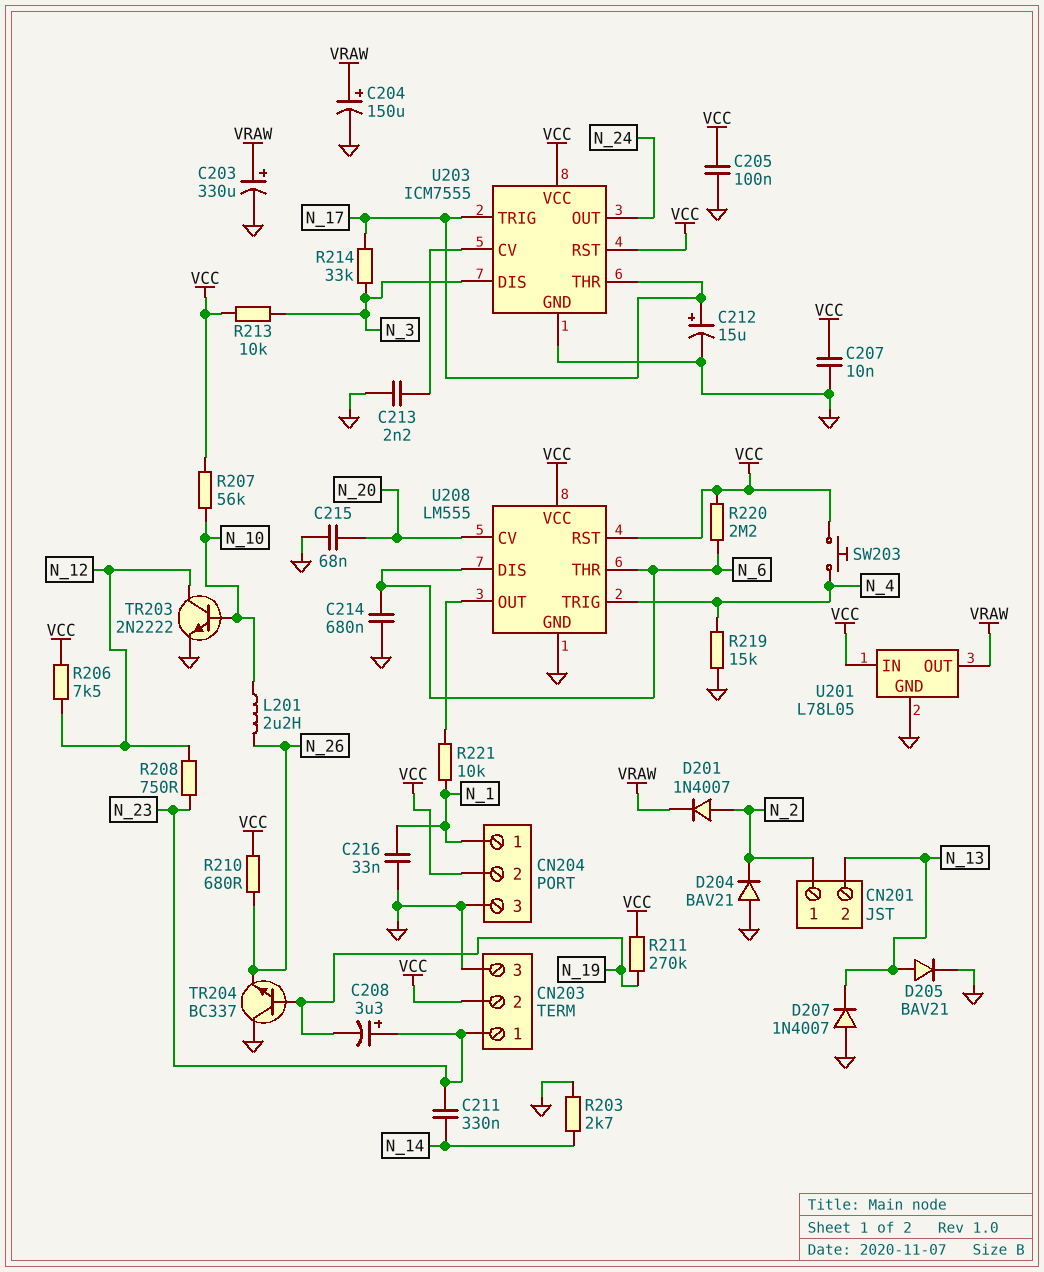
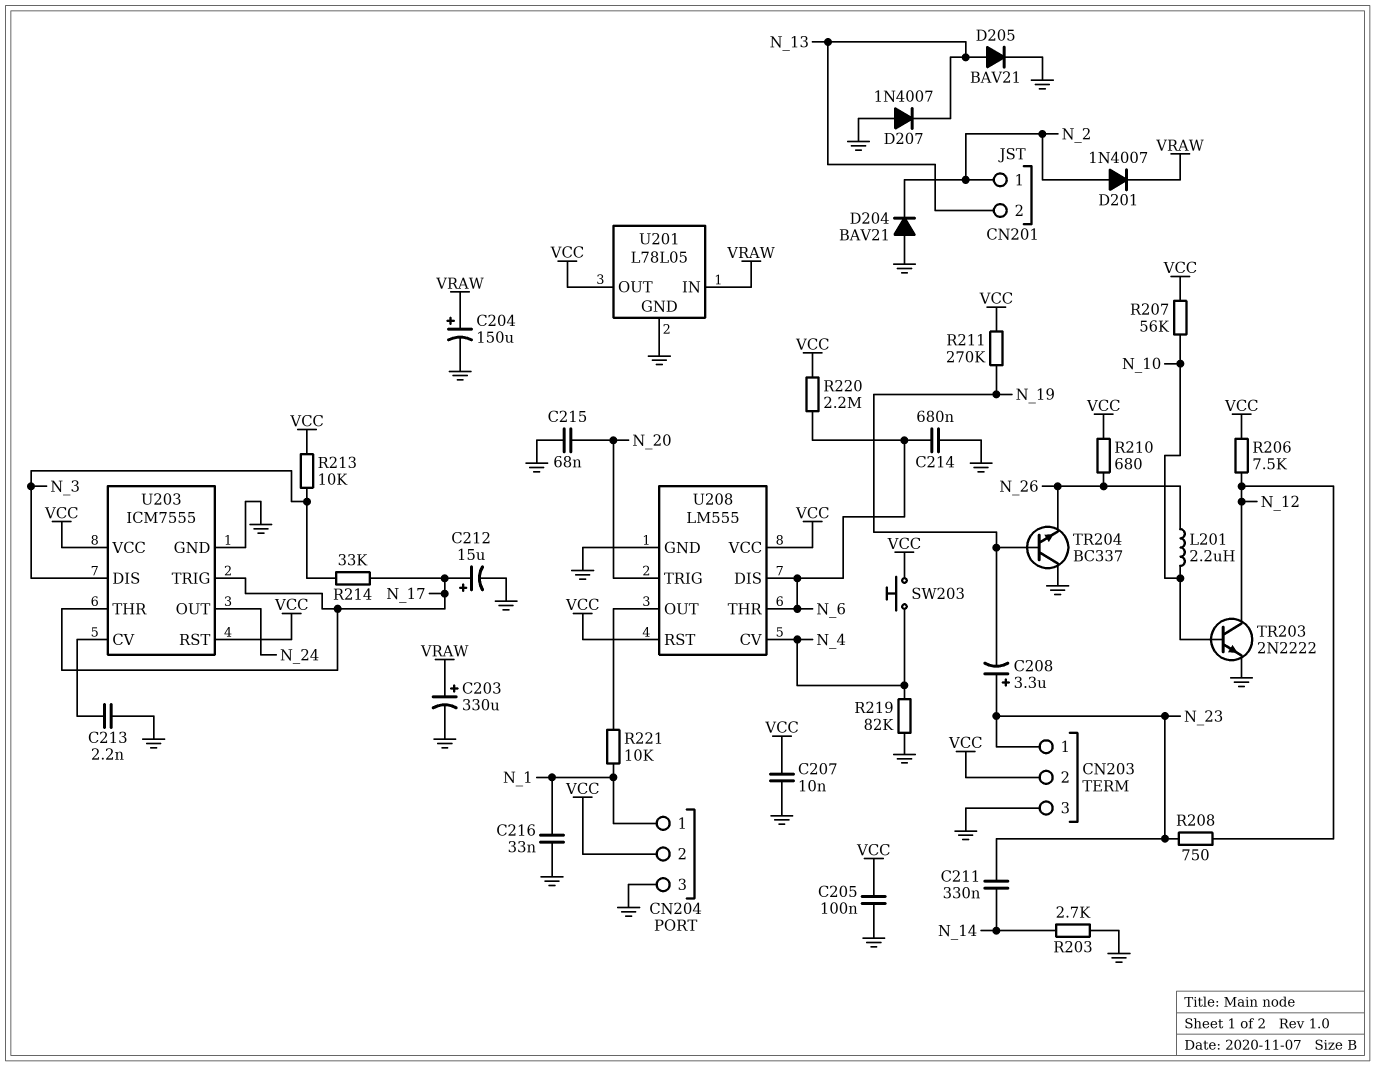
R219: 15k (GND, N_4) -> 82k (GND, N_4)
U201 pin IN: VCC -> VRAW
U201 pin OUT: VRAW -> VCC
U208 pin CV: N_20 -> N_4
U208 pin TRIG: N_4 -> N_20

